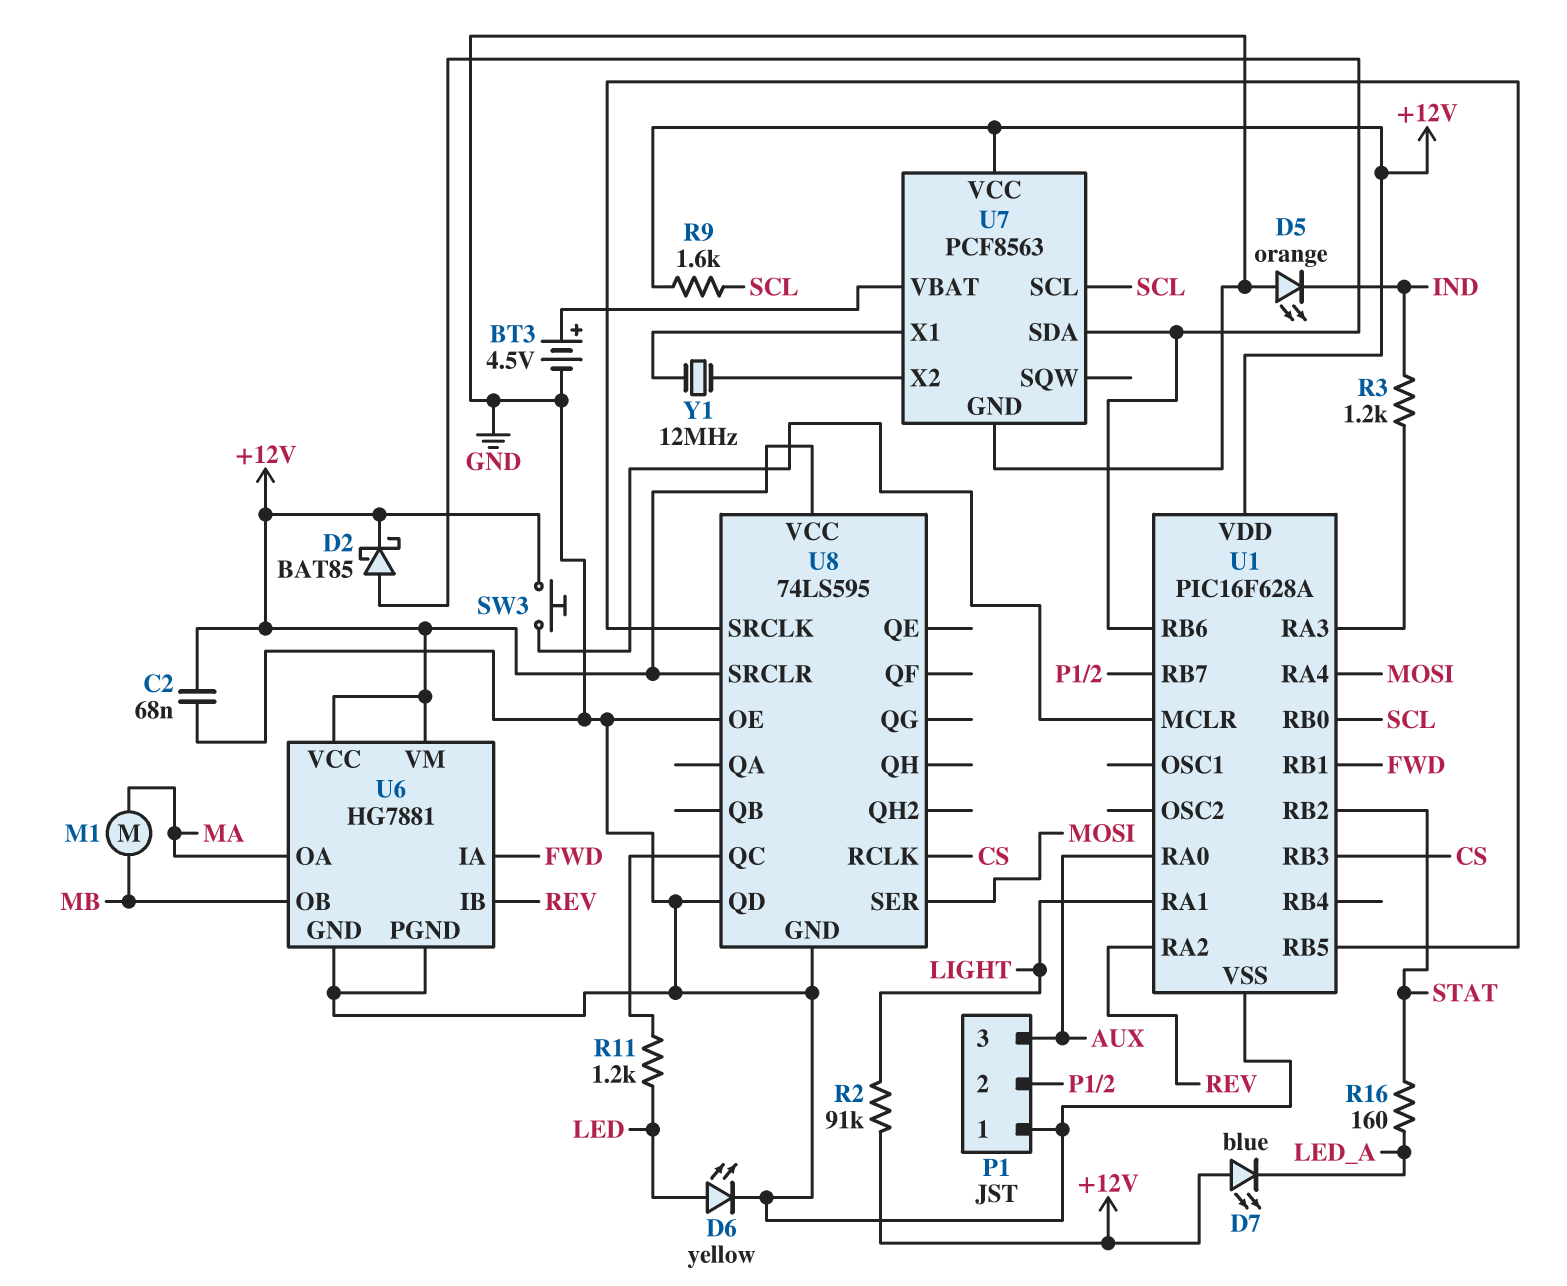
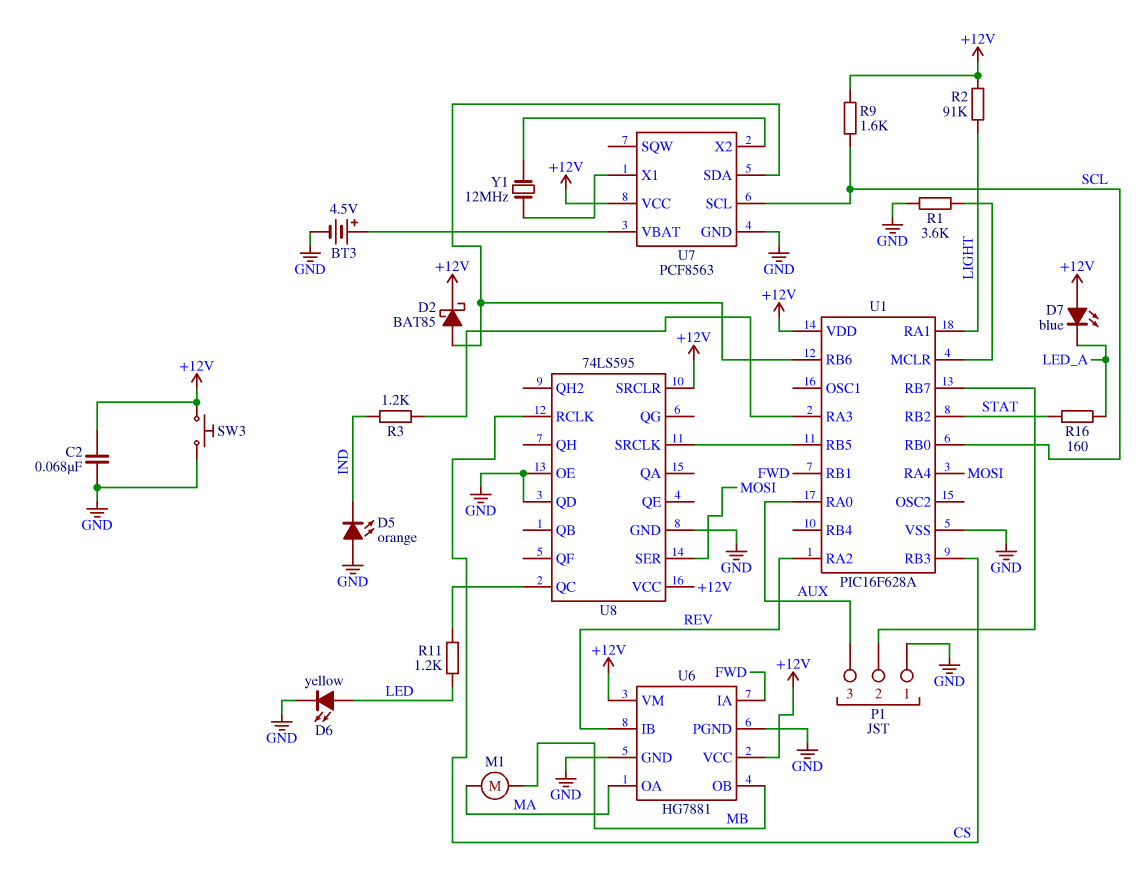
R1: none -> 3.6k (GND, U1/MCLR)
SW3: button (+12V, U1/MCLR) -> button (+12V, GND)

